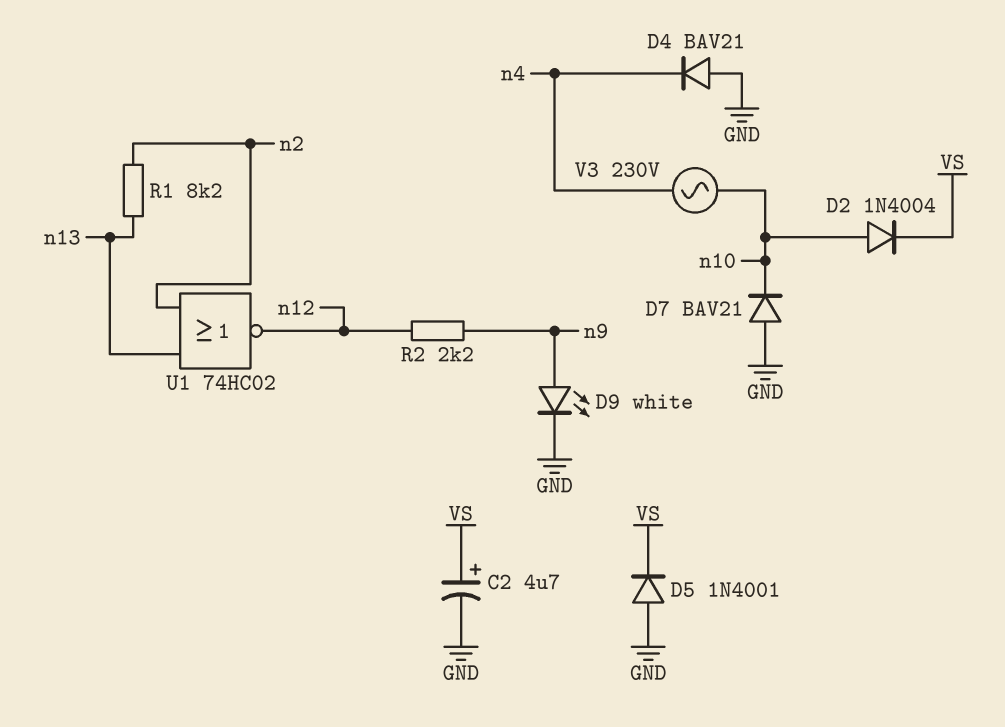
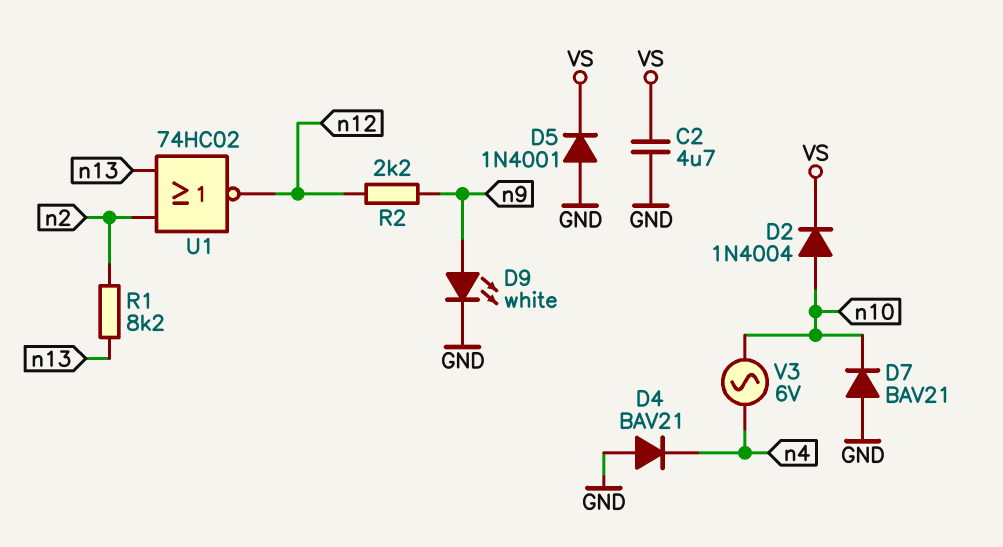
C2: 4.7uF (plus VS, minus GND) -> 4.7uF (GND, VS)
V3: AC 230V (n4, n10) -> AC 6V (n4, n10)

